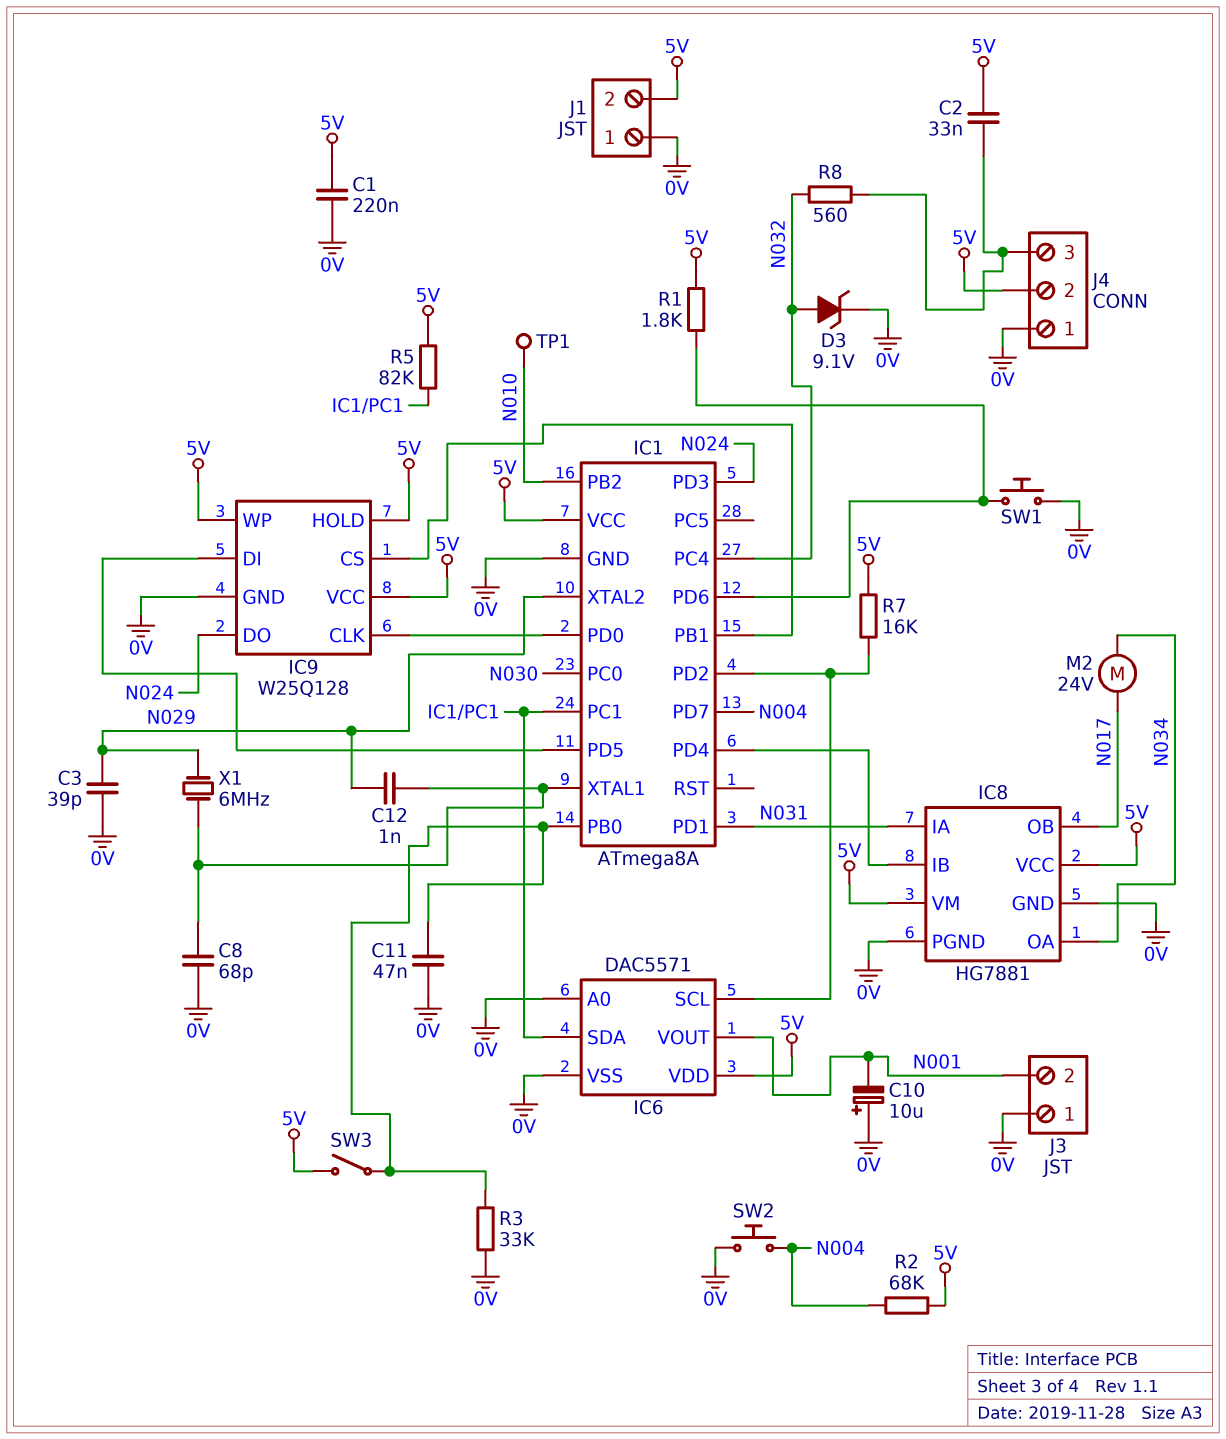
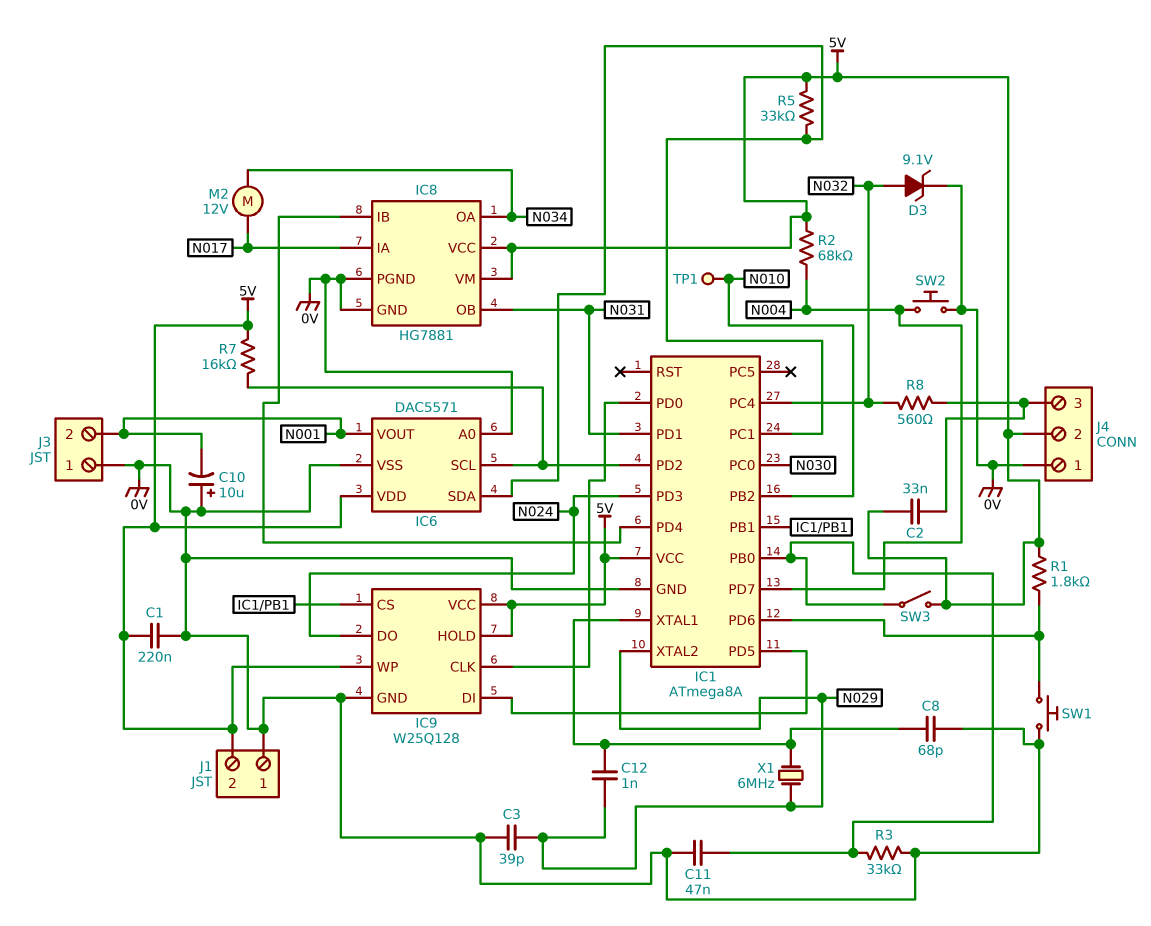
IC8 pin IA: N031 -> N017
IC8 pin OB: N017 -> N031
M2: motor 24V (N017, N034) -> motor 12V (N017, N034)
R5: 82k (5V, IC1/PC1) -> 33k (5V, IC1/PC1)

